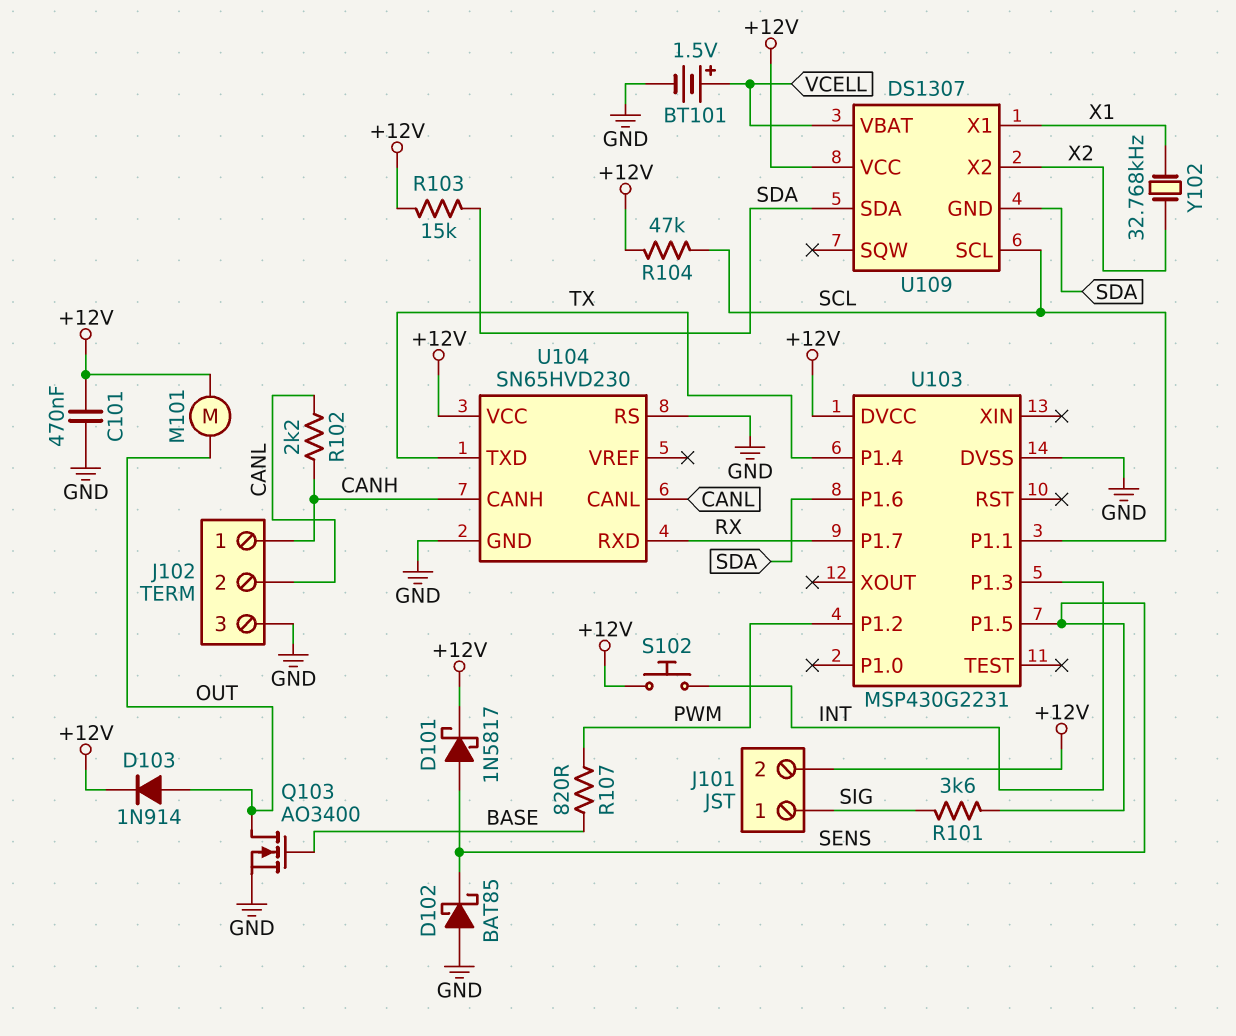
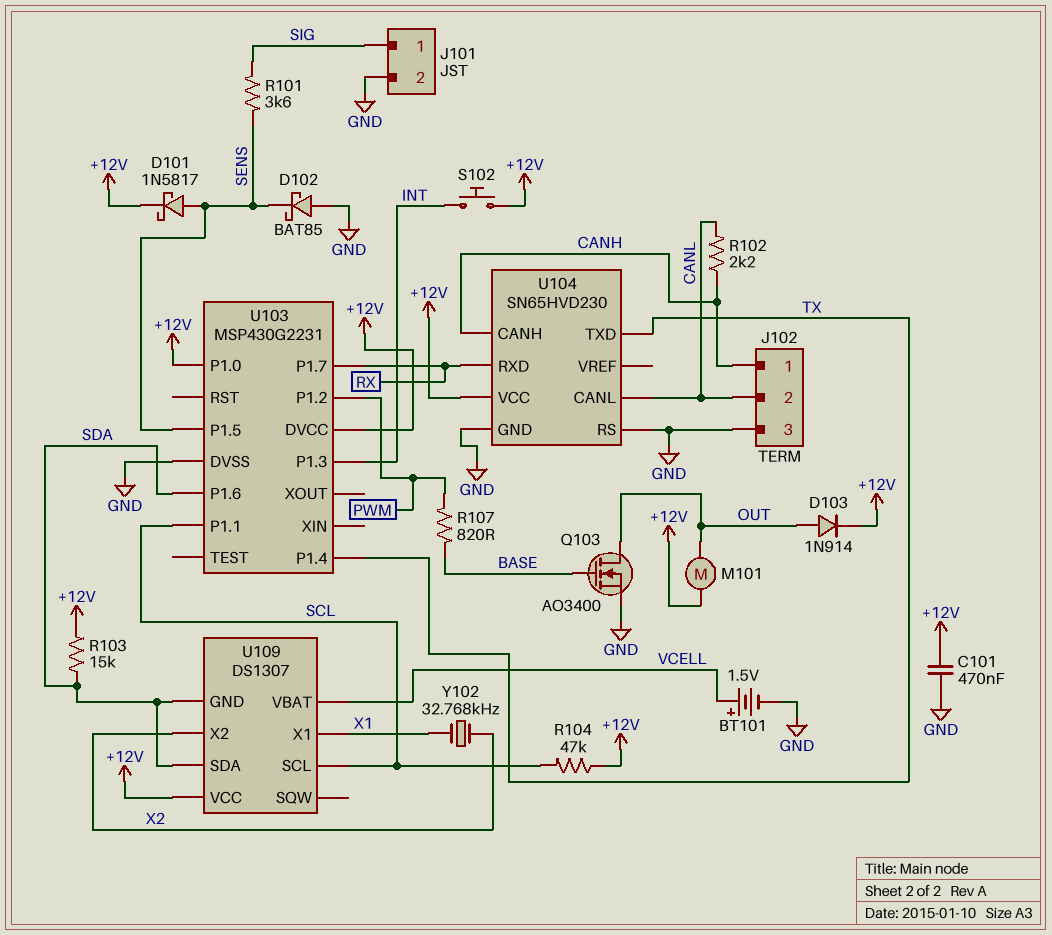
J101 pin 2: +12V -> GND
U103 pin P1.0: none -> +12V

